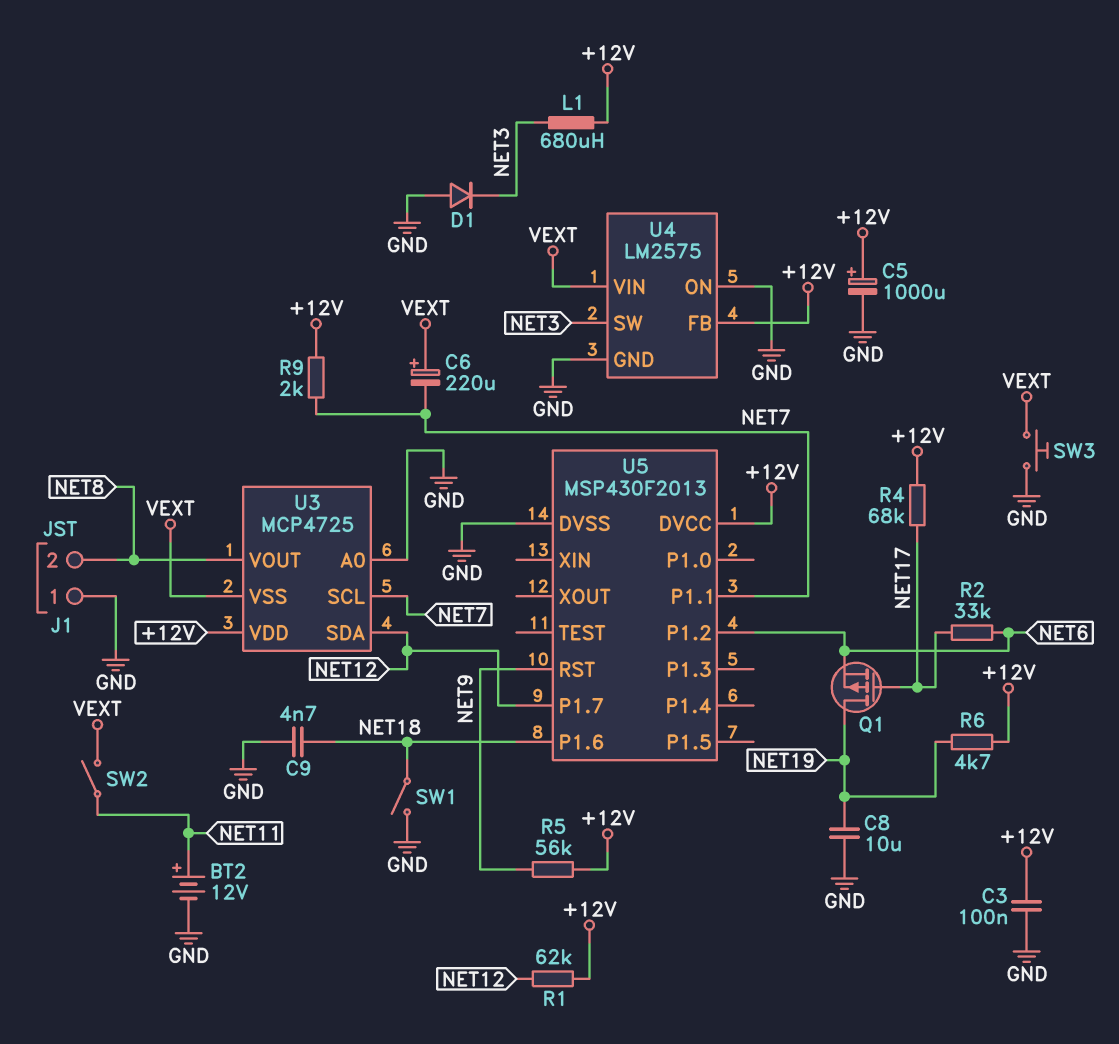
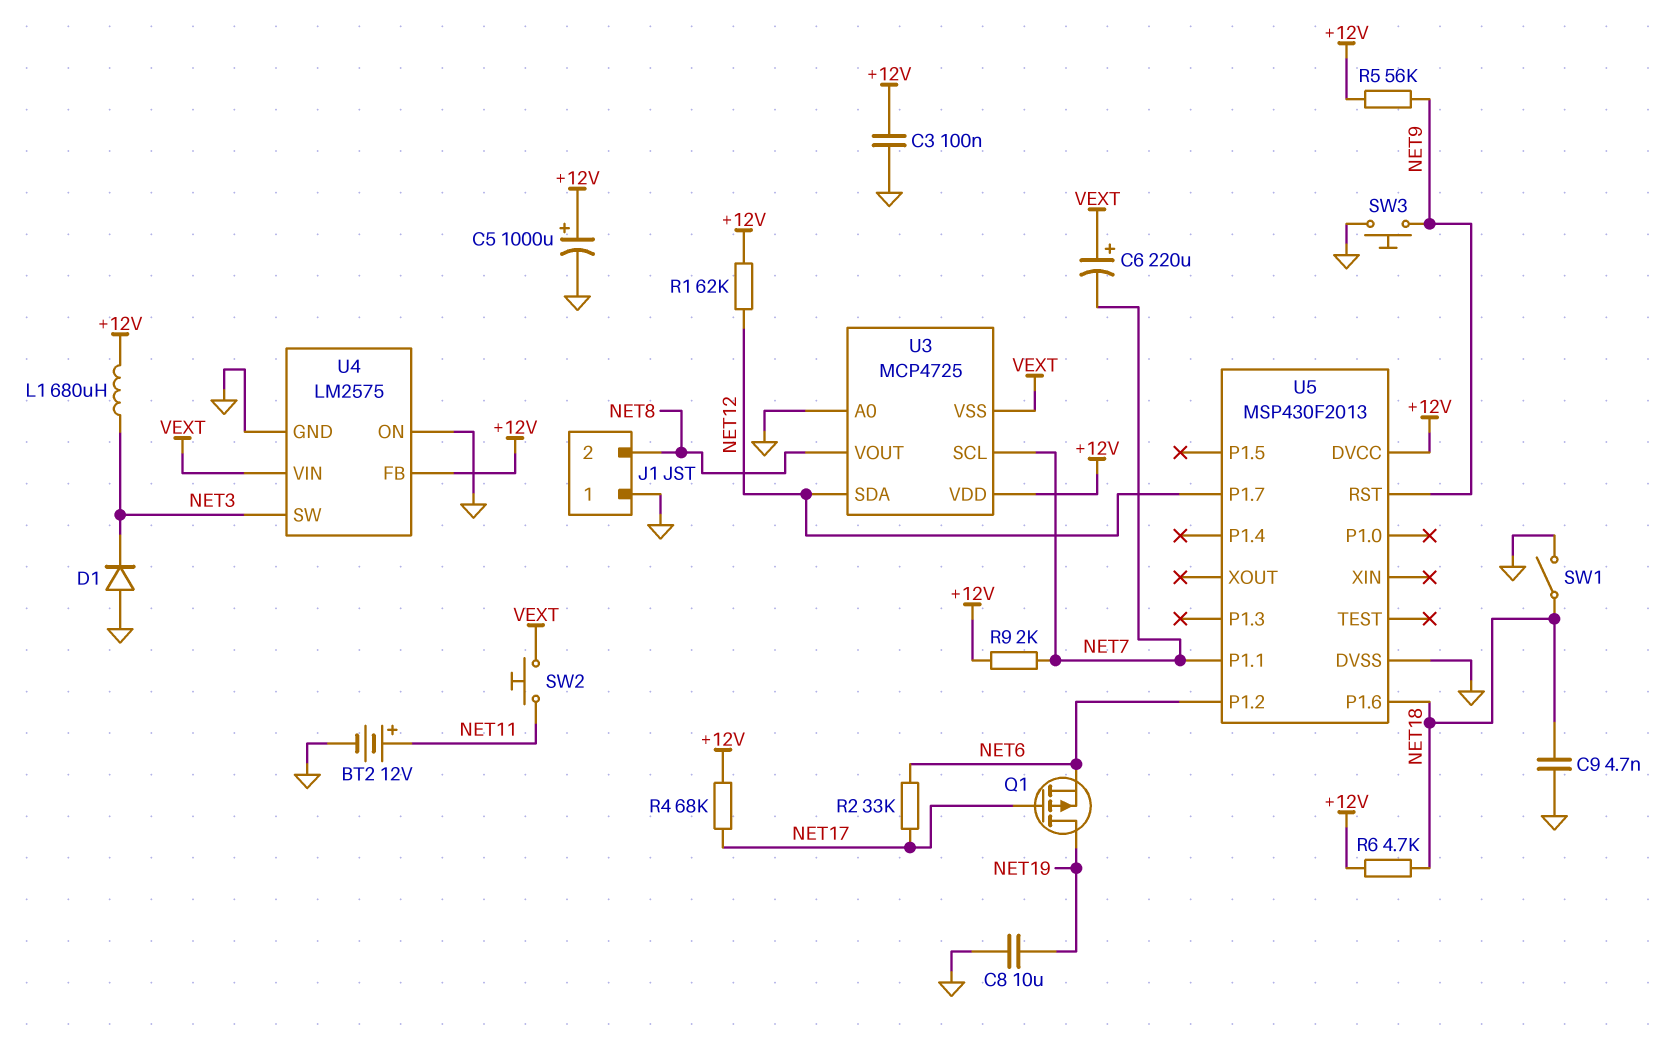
R6: 4.7k (+12V, NET19) -> 4.7k (+12V, NET18)
SW2: switch (NET11, VEXT) -> button (NET11, VEXT)
SW3: button (GND, VEXT) -> button (GND, NET9)

